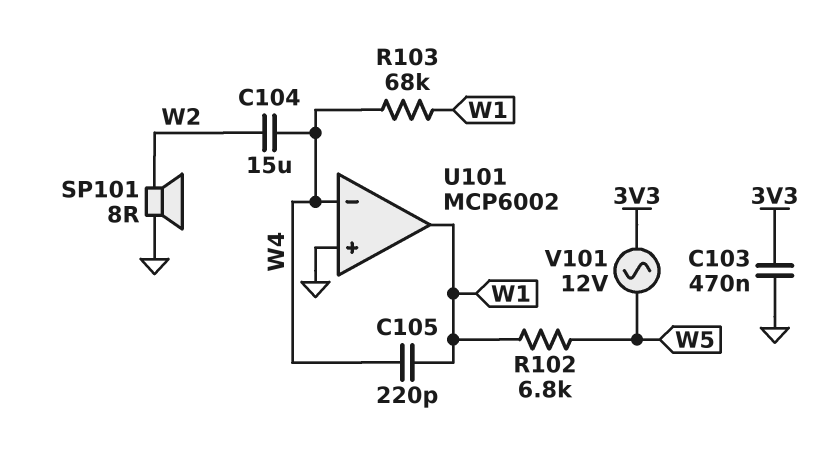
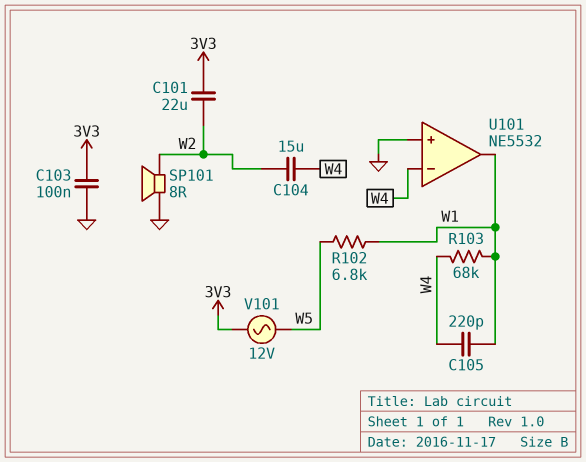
C101: none -> 22uF (3V3, W2)
C103: 470nF (3V3, GND) -> 100nF (3V3, GND)
U101: MCP6002 -> NE5532

